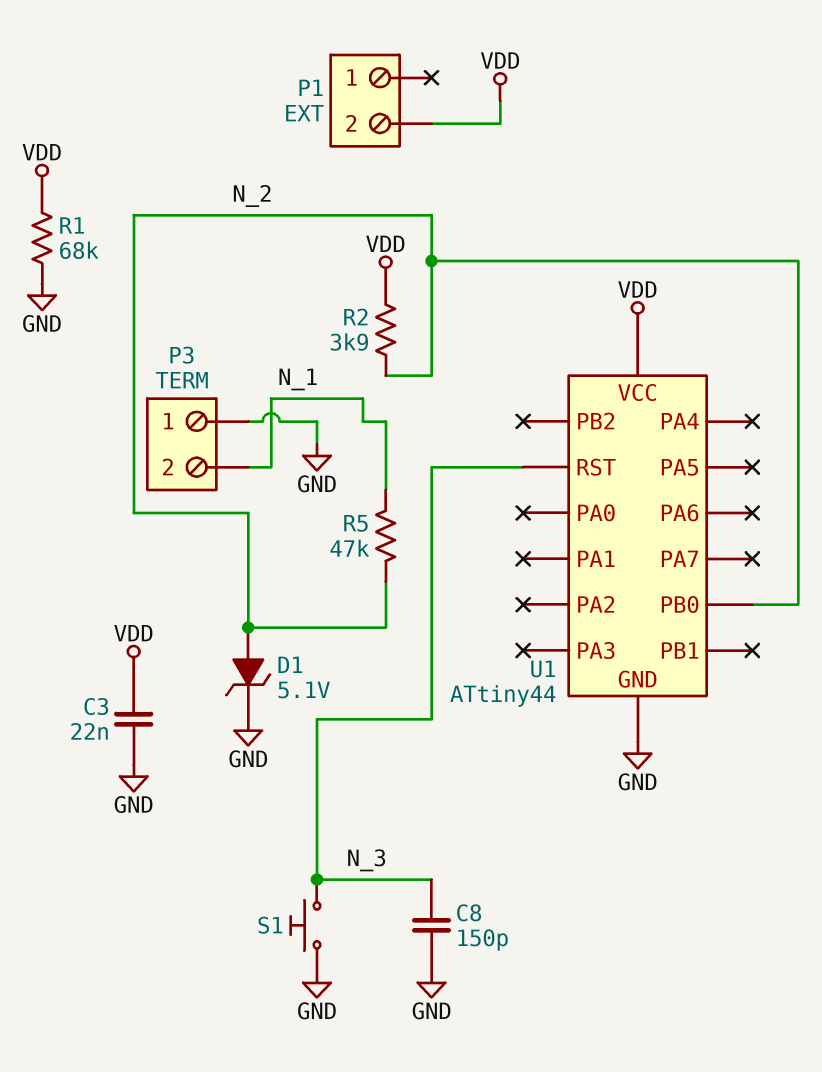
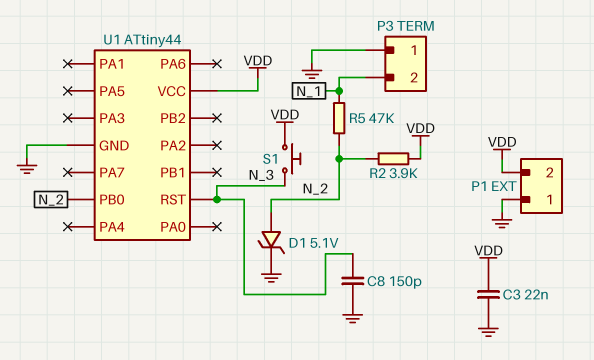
P1 pin 1: none -> GND
R1: 68k (GND, VDD) -> none
S1: button (GND, N_3) -> button (N_3, VDD)

